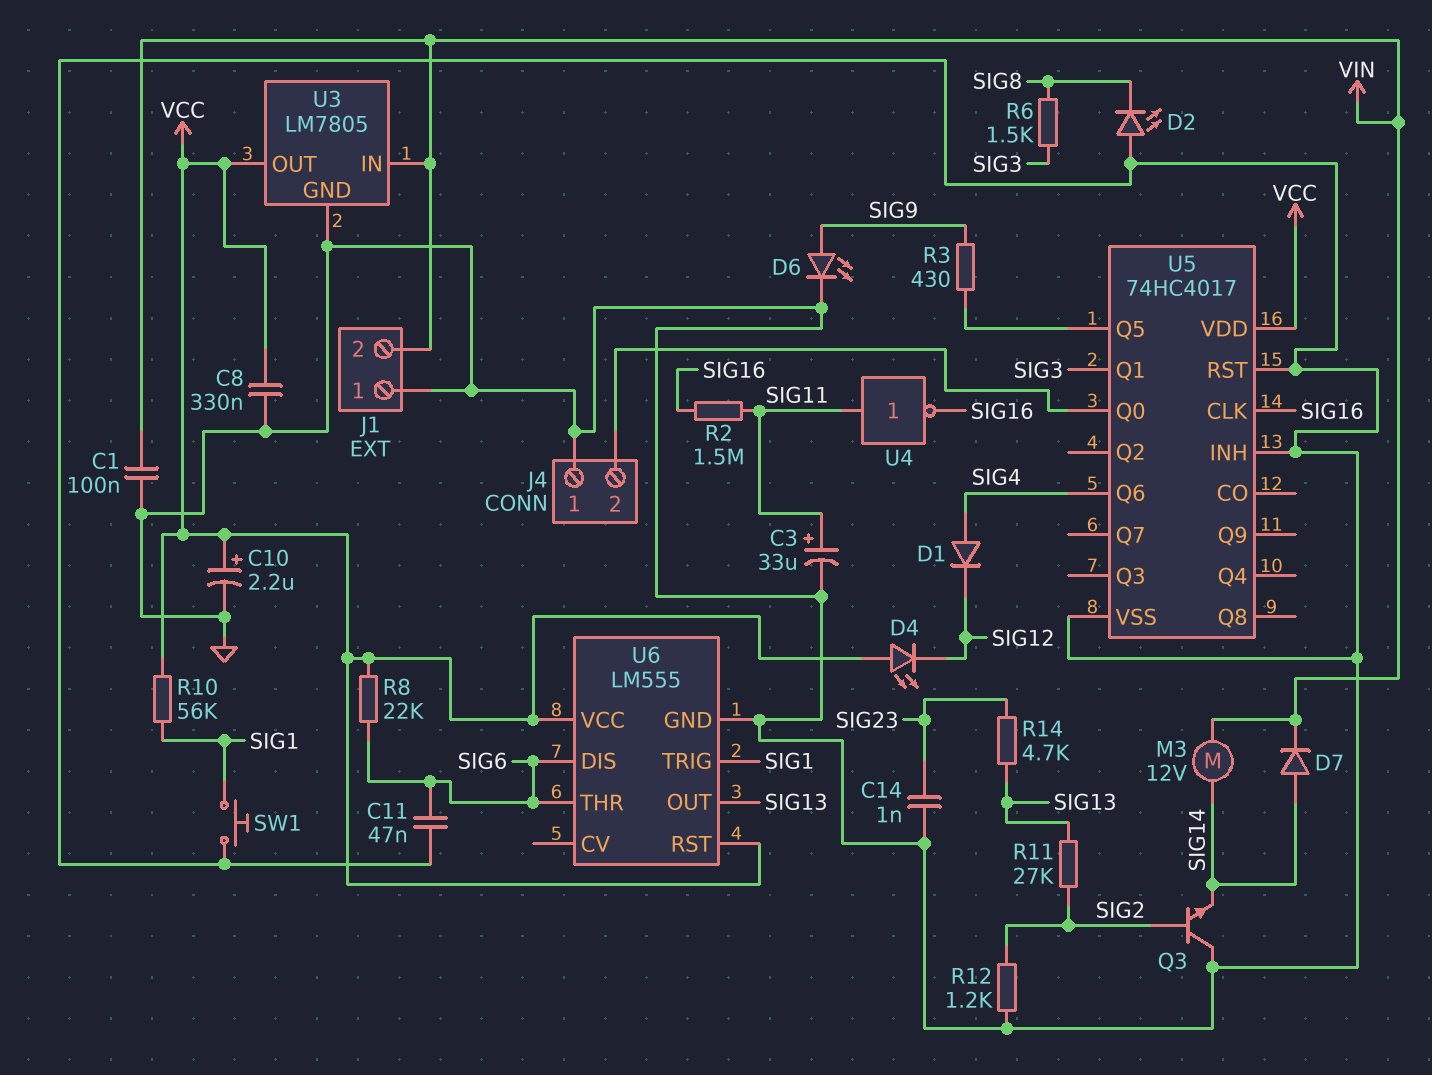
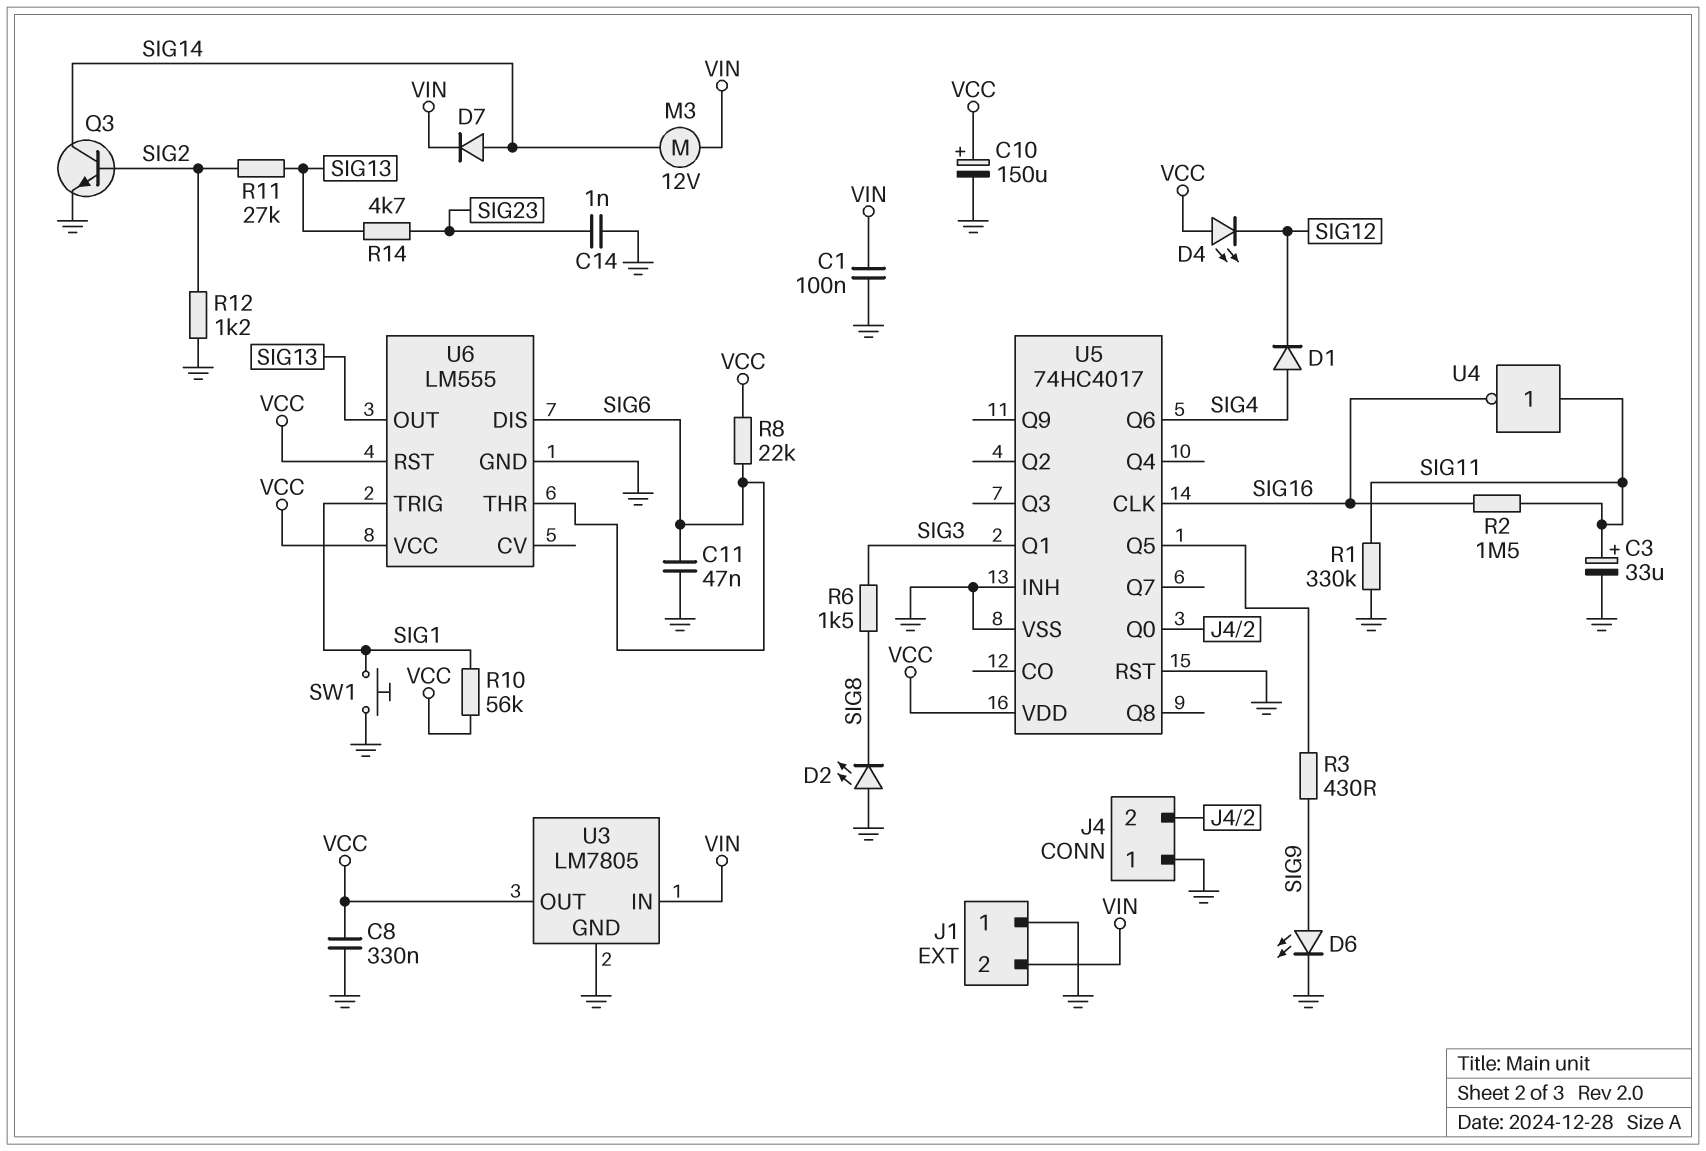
C10: 2.2uF (plus VCC, minus GND) -> 150uF (plus VCC, minus GND)
Q3: NPN (B SIG2, C GND, E SIG14) -> NPN (B SIG2, C SIG14, E GND)
R1: none -> 330k (GND, SIG11)

